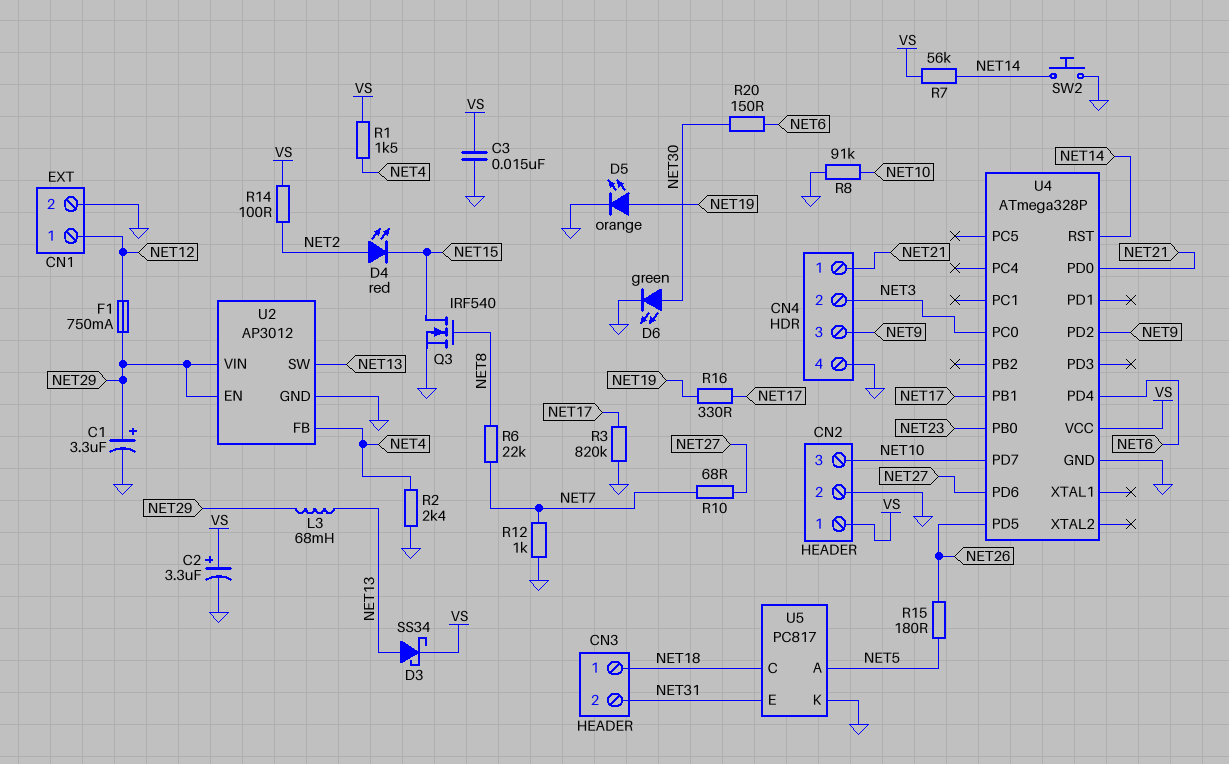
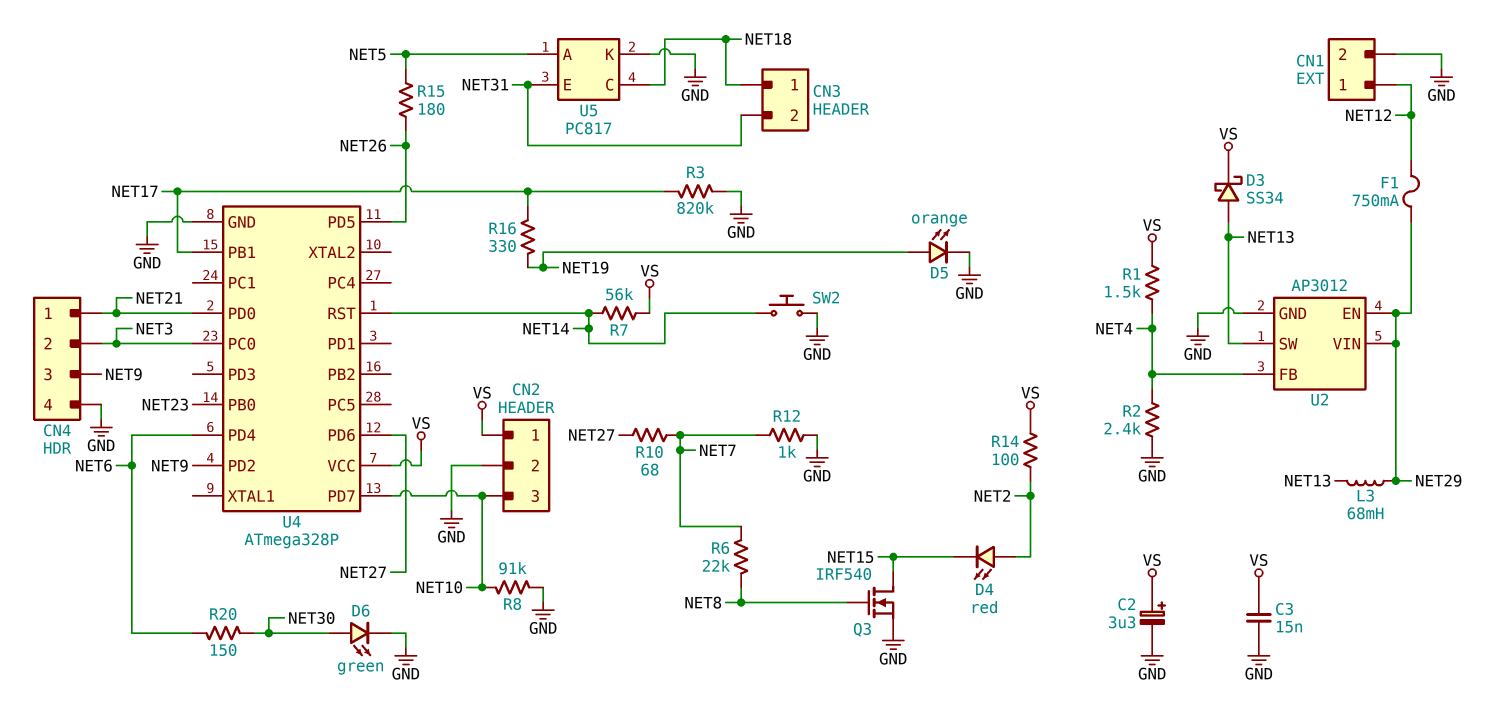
C1: 3.3uF (plus NET29, minus GND) -> none

